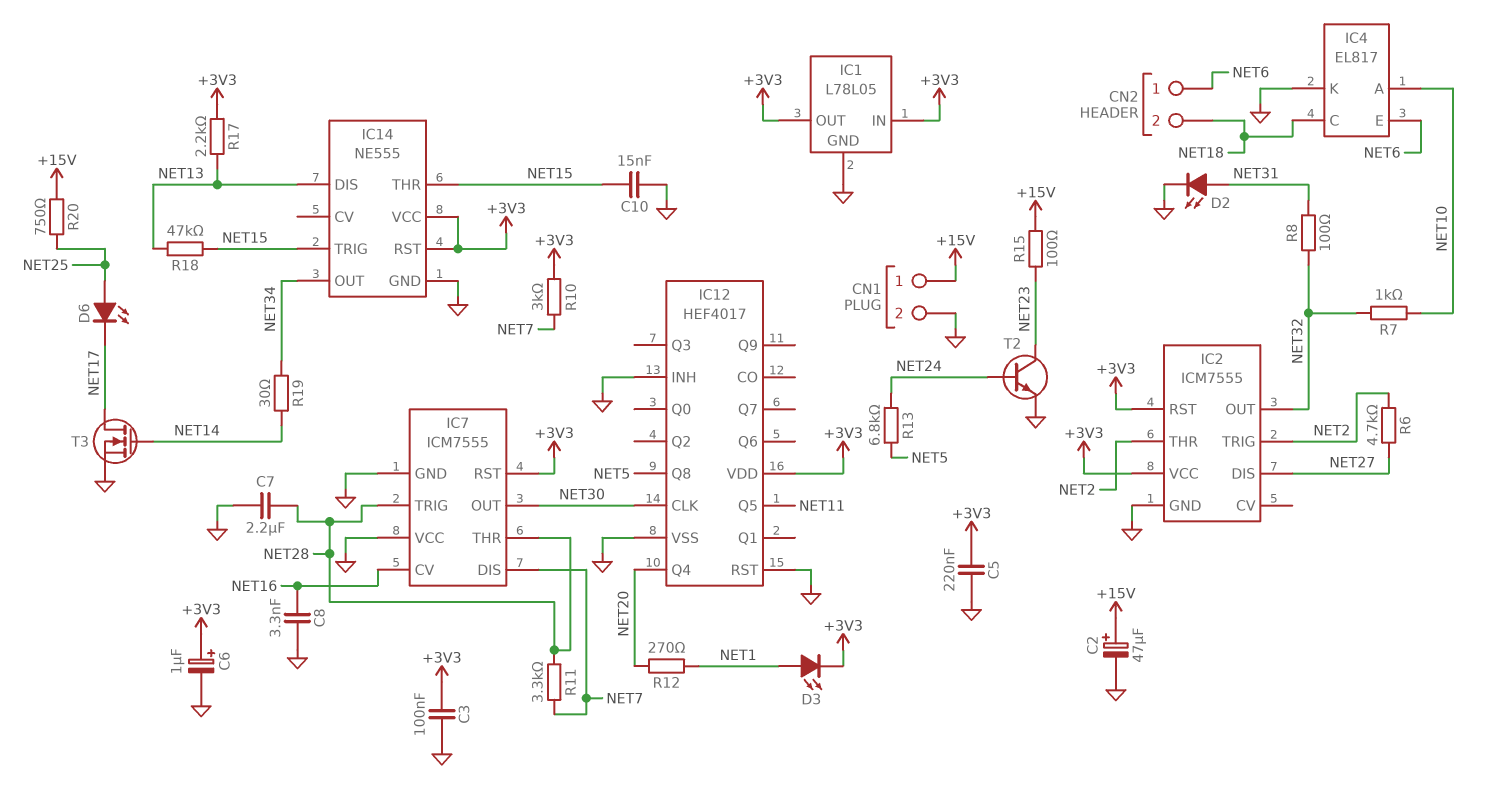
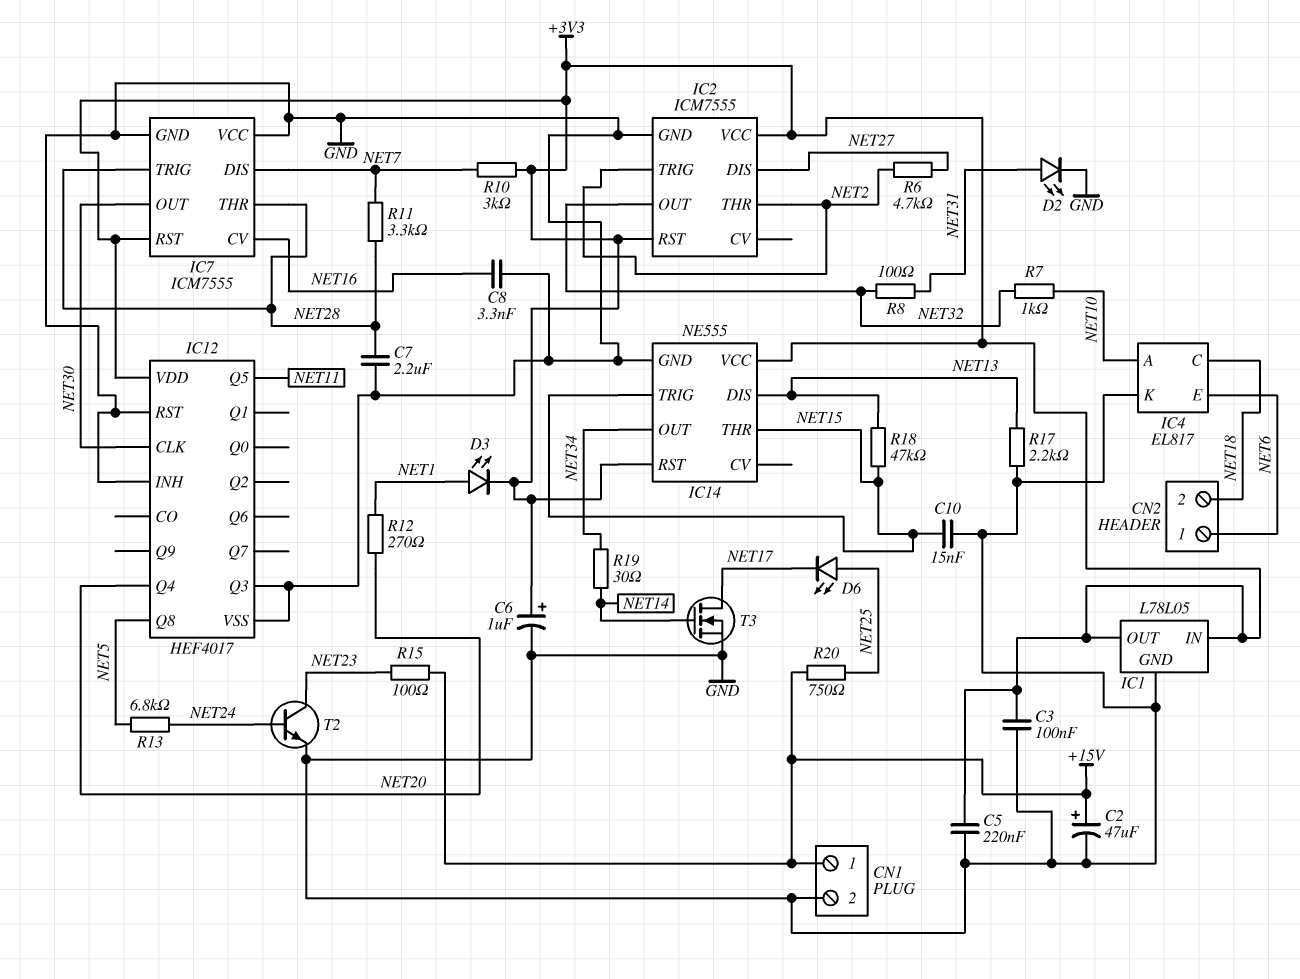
IC12 pin Q3: none -> GND
R17: 2.2k (+3V3, NET13) -> 2.2k (GND, NET13)

